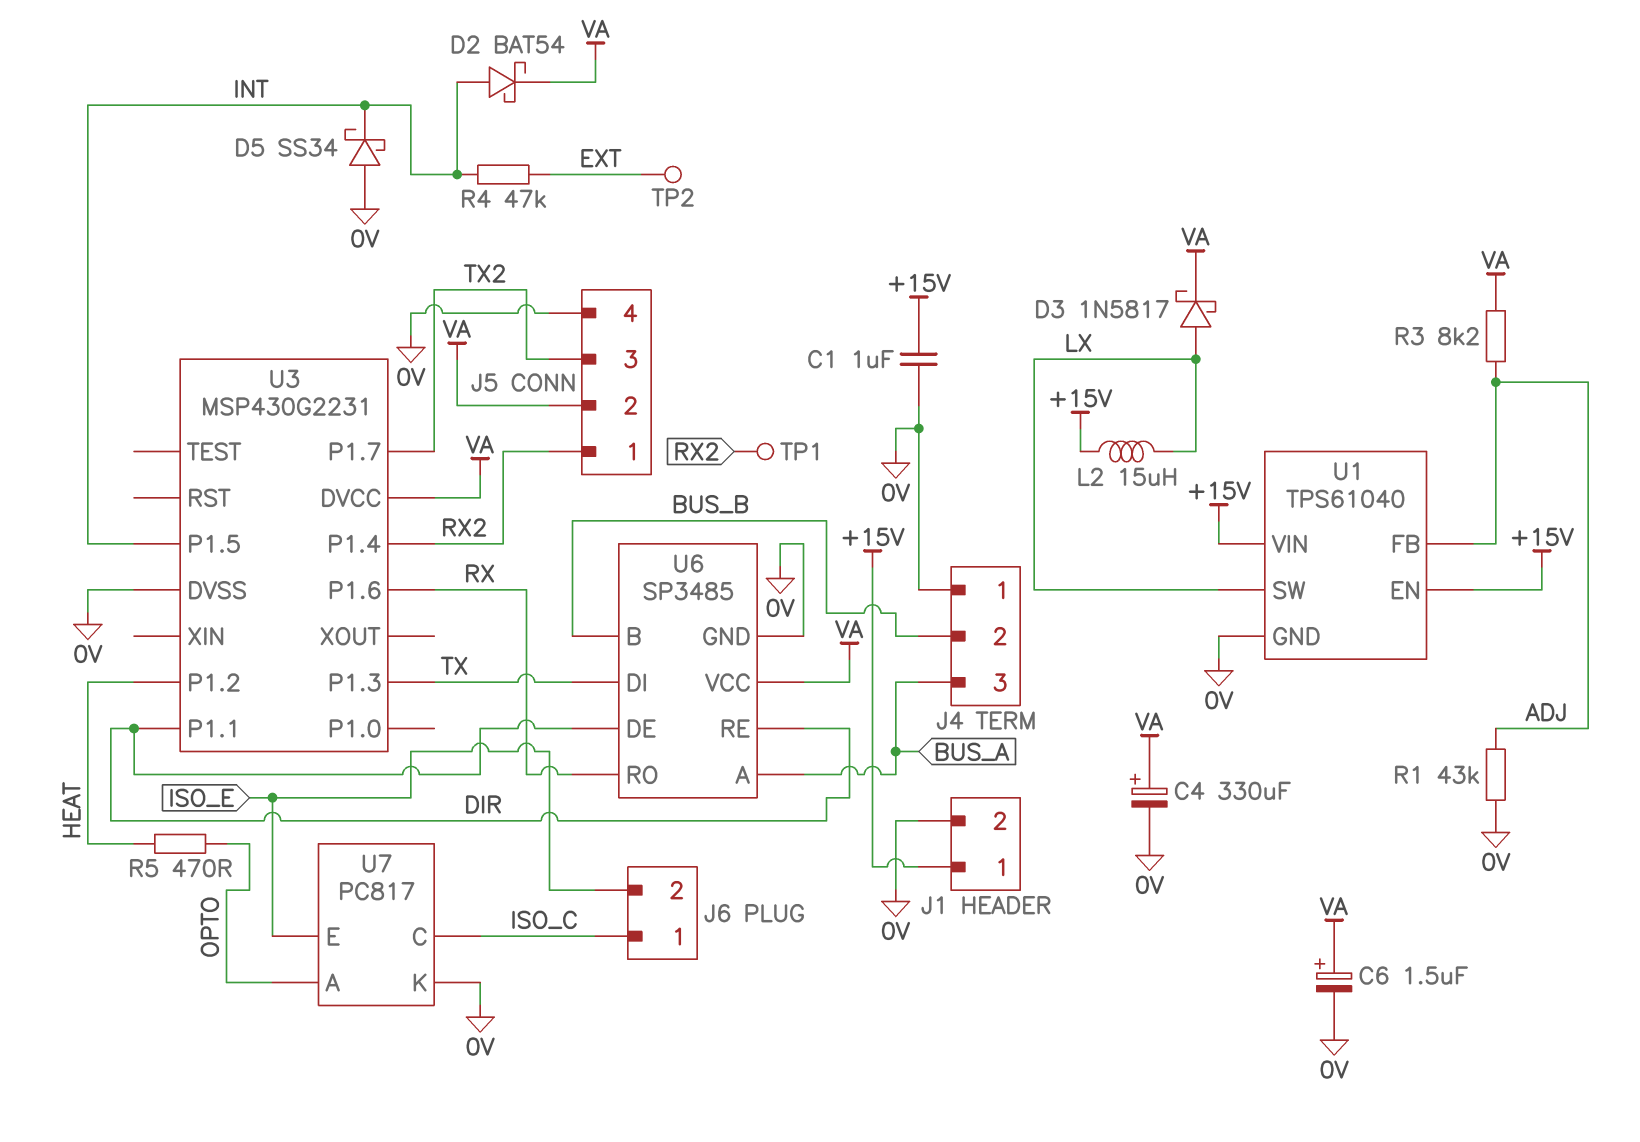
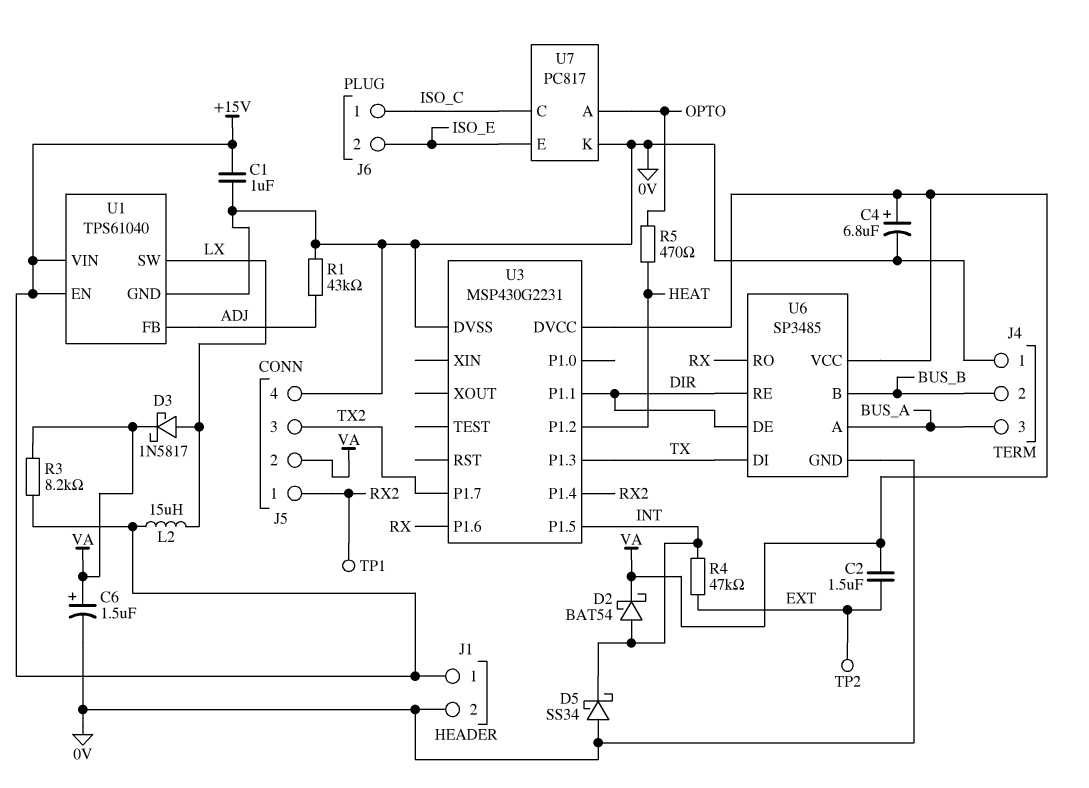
C2: none -> 1.5uF (EXT, VA)
C4: 330uF (plus VA, minus 0V) -> 6.8uF (plus VA, minus 0V)
R3: 8.2k (ADJ, VA) -> 8.2k (+15V, VA)

